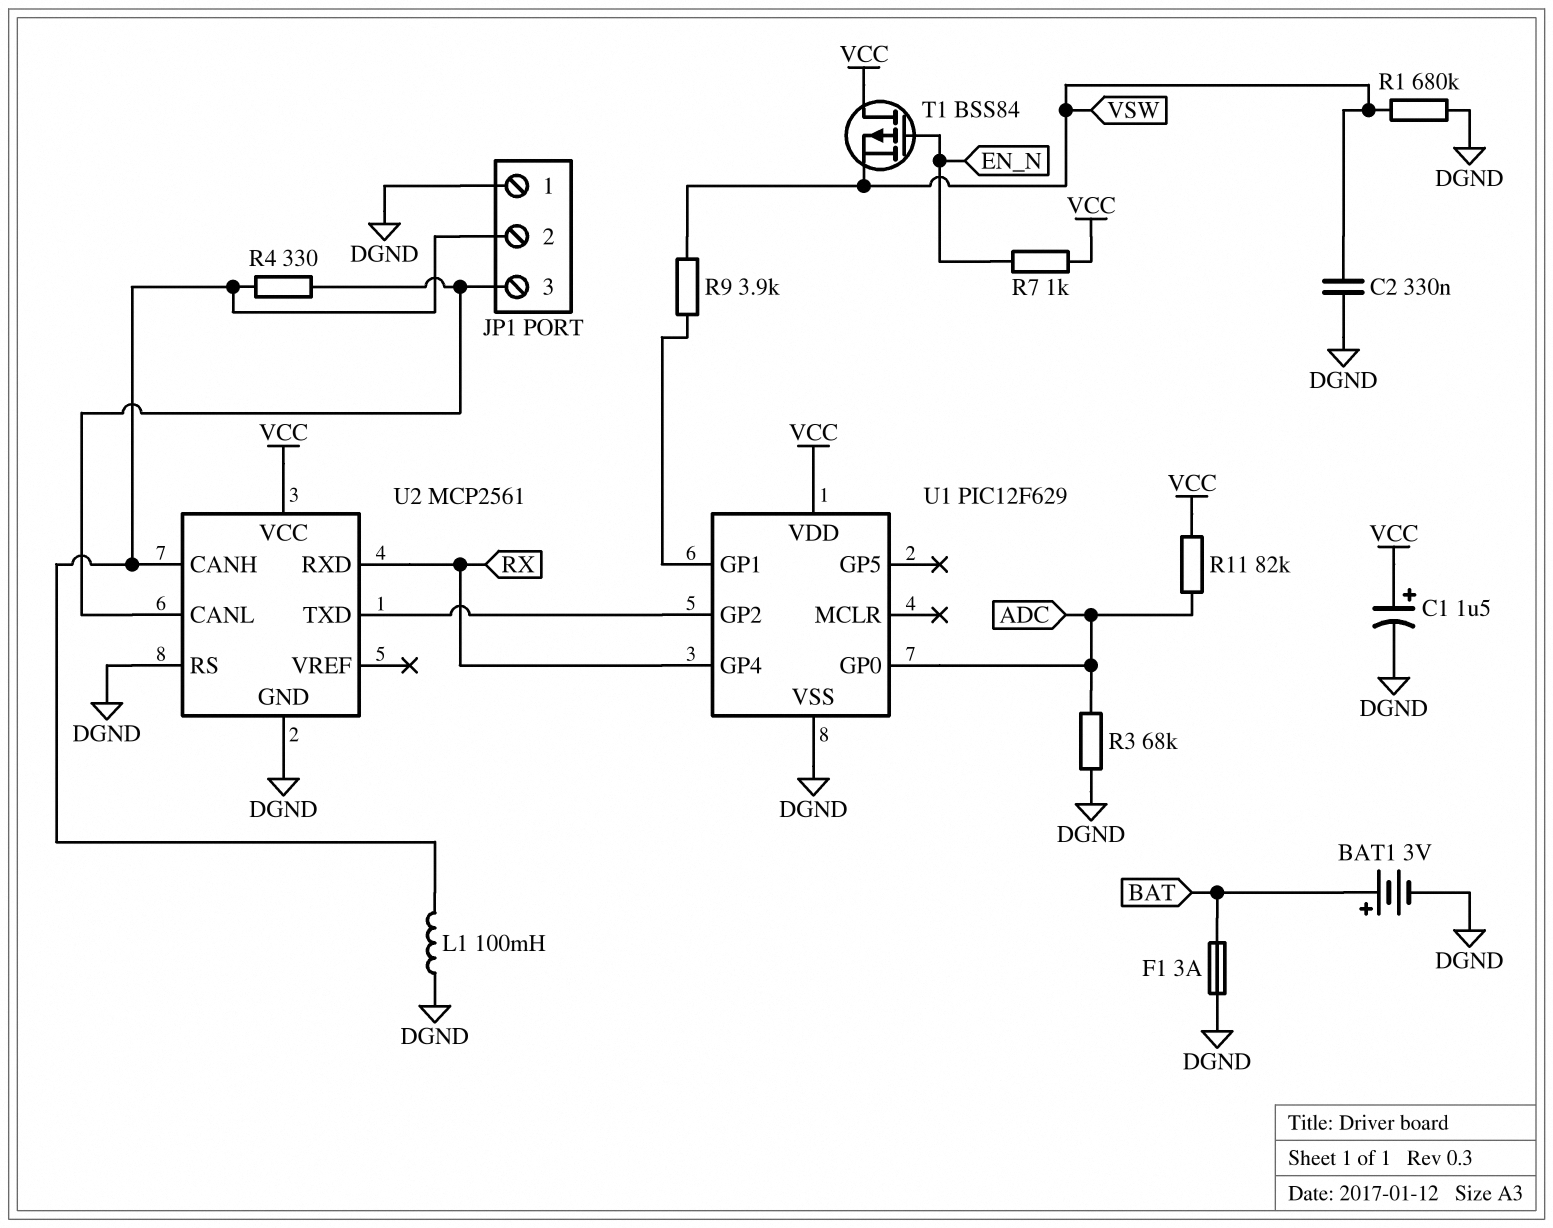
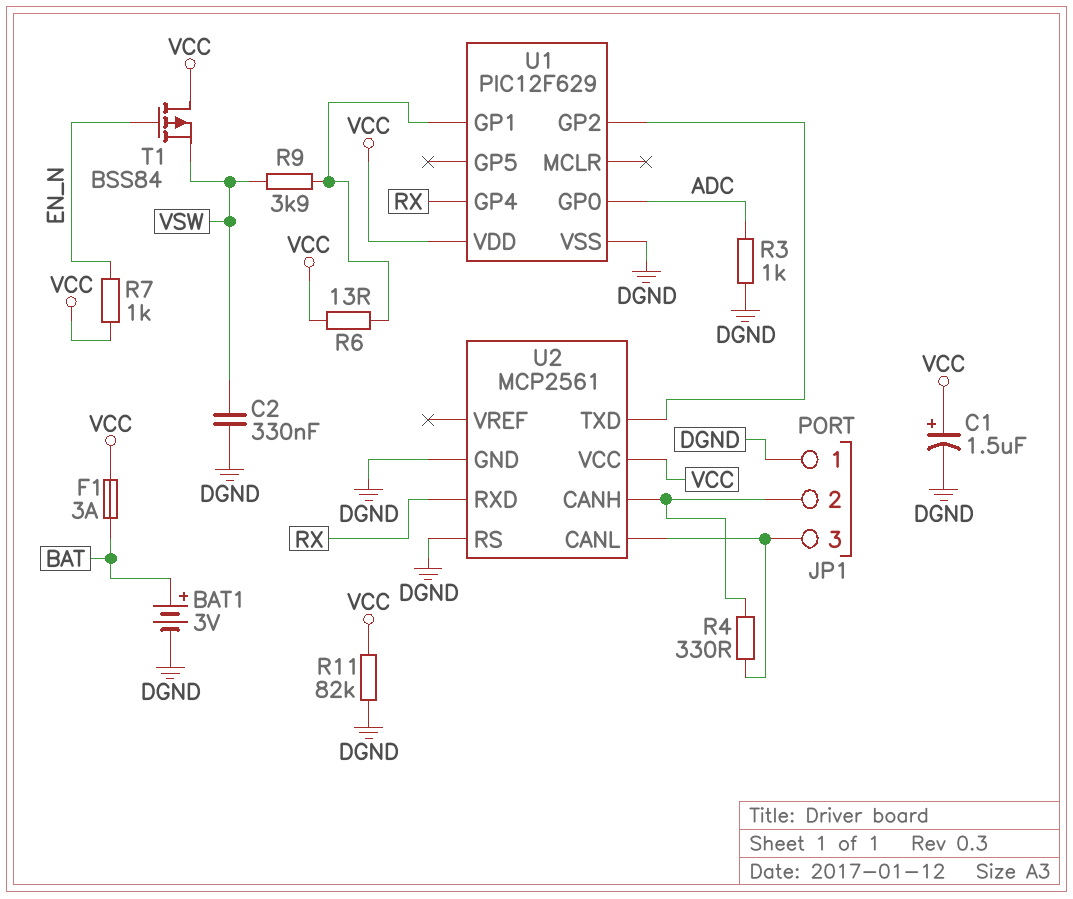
F1: 3A (BAT, DGND) -> 3A (BAT, VCC)
L1: 100mH (DGND, JP1/2) -> none
R1: 680k (DGND, VSW) -> none
R3: 68k (ADC, DGND) -> 1k (ADC, DGND)
R6: none -> 13 (U1/GP1, VCC)
R11: 82k (ADC, VCC) -> 82k (DGND, VCC)

